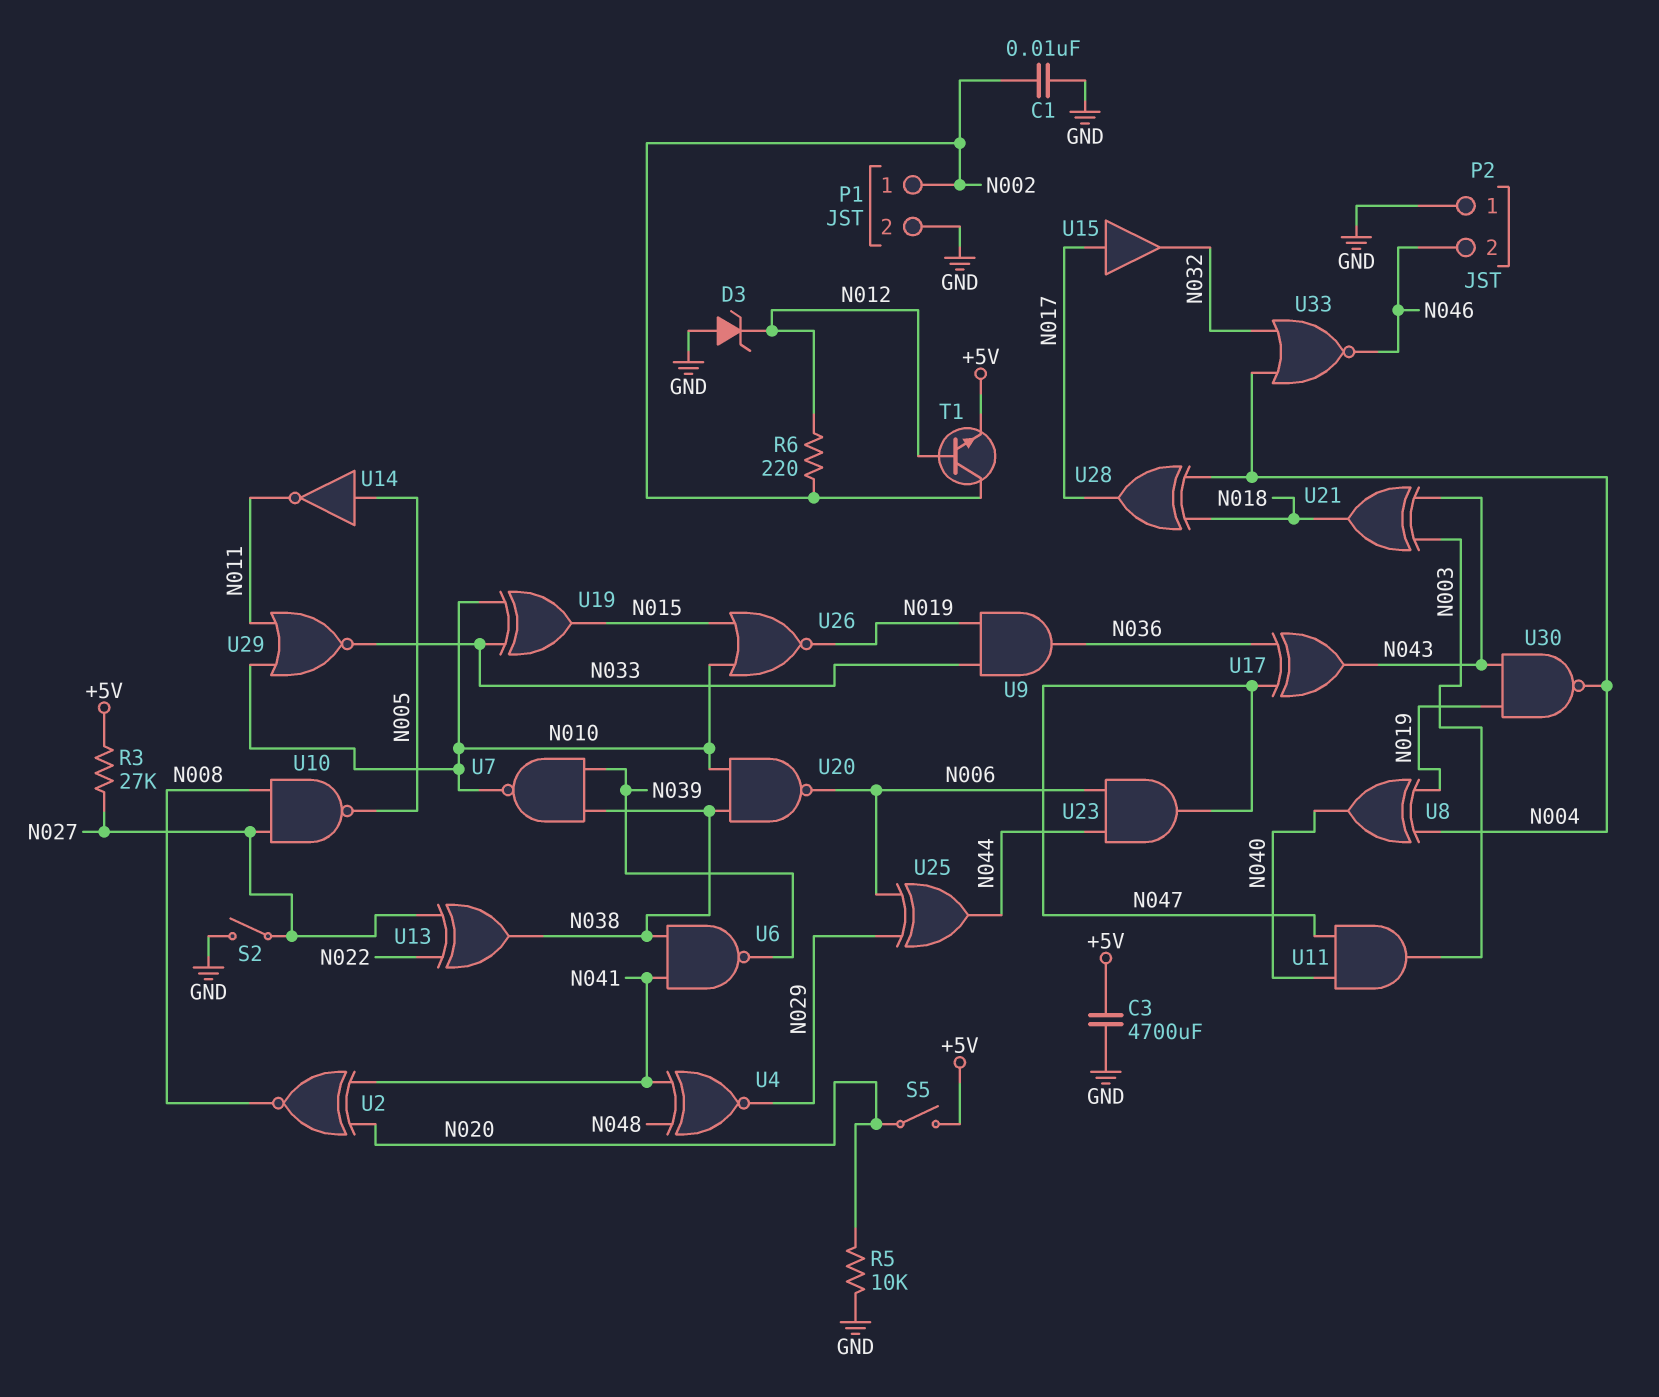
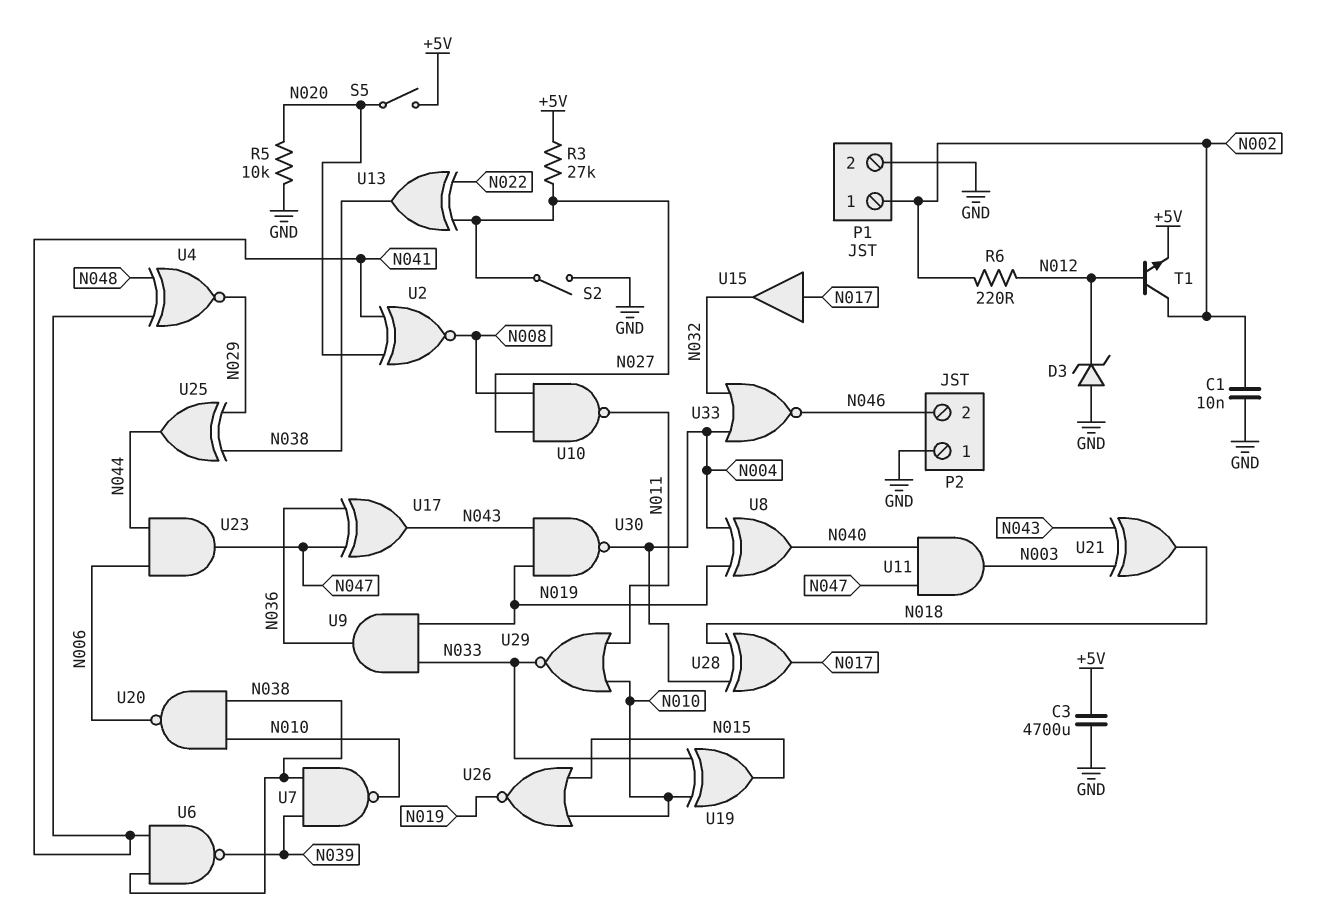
U10: NAND (in N008, in N027, out N005) -> NAND (in N008, in N027, out N011)
U14: NOT (in N005, out N011) -> none
U25: XOR (in N006, in N029, out N044) -> XOR (in N029, in N038, out N044)

